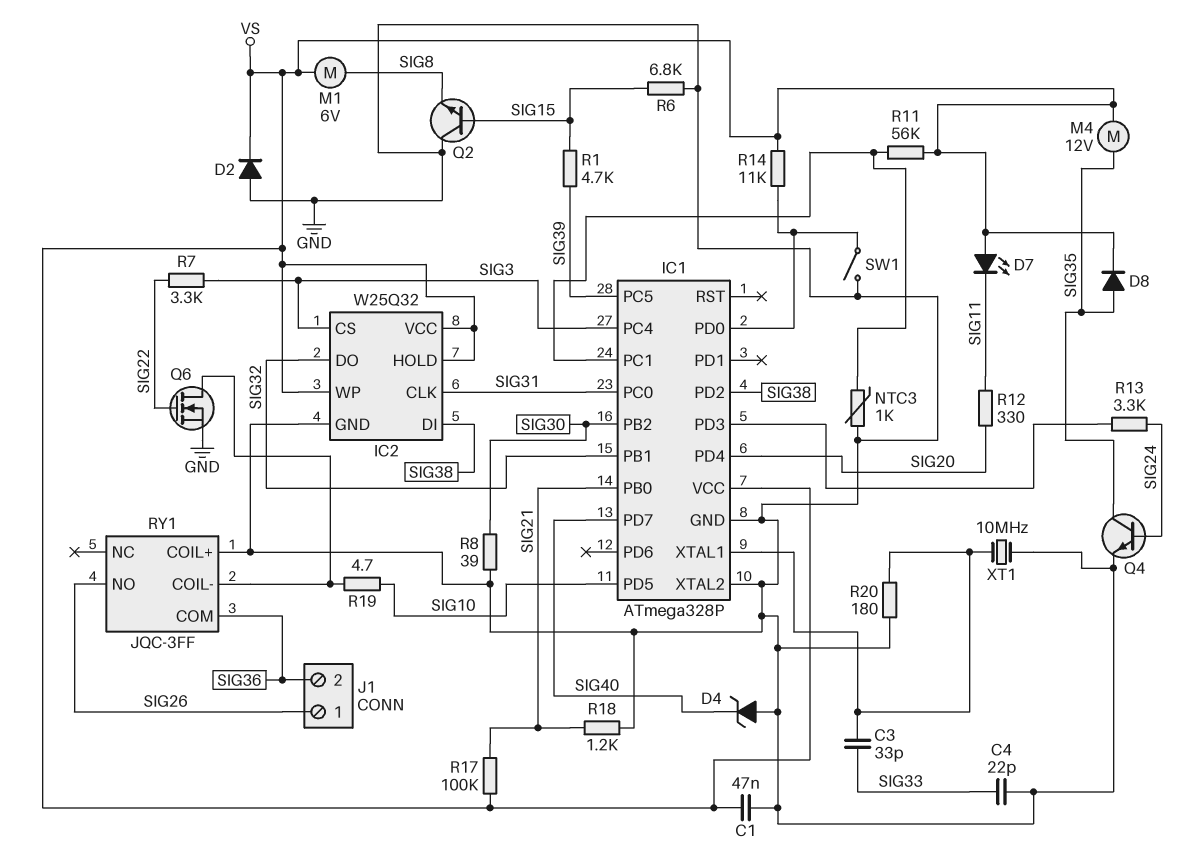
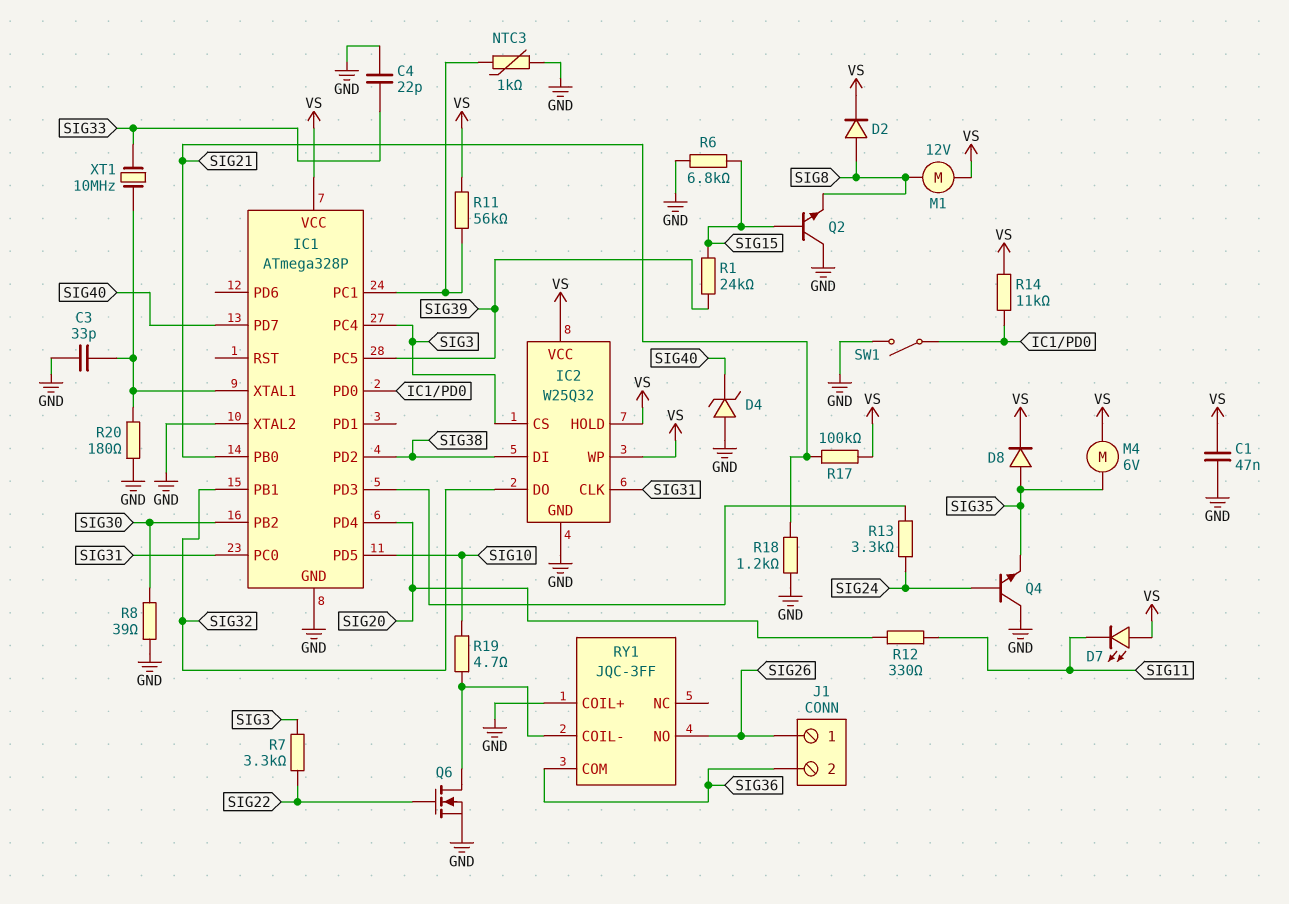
C3: 33pF (IC1/XTAL1, SIG33) -> 33pF (GND, IC1/XTAL1)
D2: diode (A GND, K VS) -> diode (A SIG8, K VS)
M1: motor 6V (SIG8, VS) -> motor 12V (SIG8, VS)
M4: motor 12V (SIG35, VS) -> motor 6V (SIG35, VS)
Q4: NPN (B SIG24, C SIG35, E GND) -> NPN (B SIG24, C GND, E SIG35)
R1: 4.7k (SIG15, SIG39) -> 24k (SIG15, SIG39)
XT1: 10MHz (GND, IC1/XTAL1) -> 10MHz (IC1/XTAL1, SIG33)

